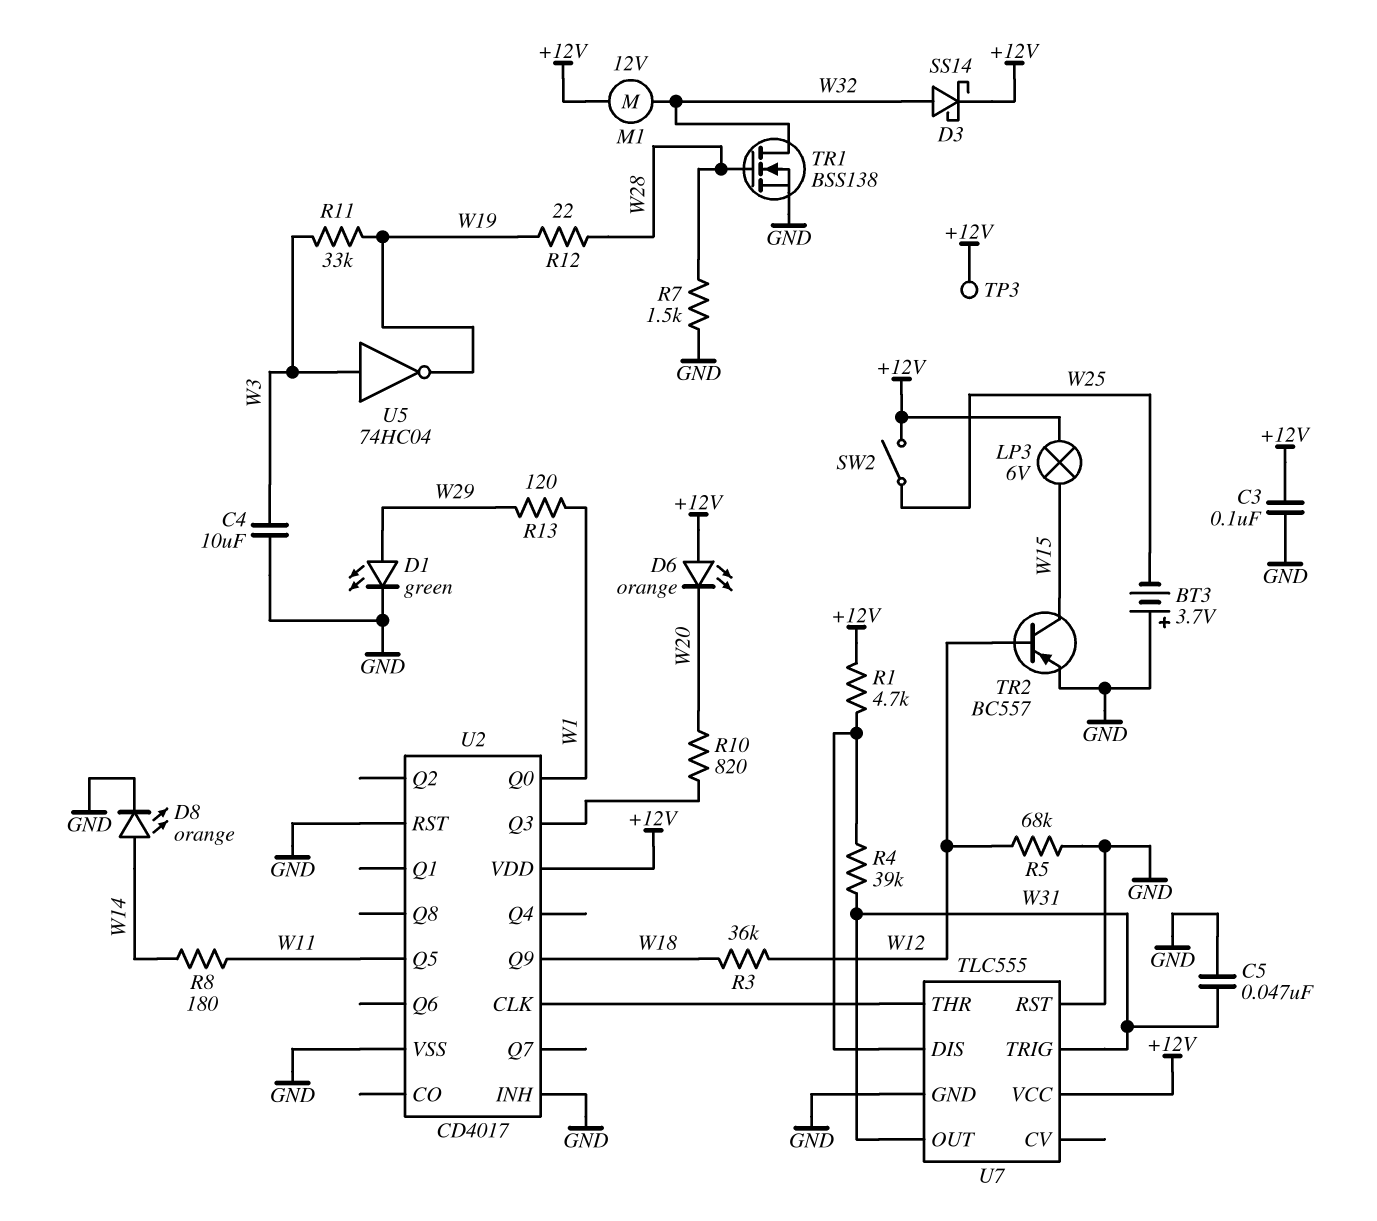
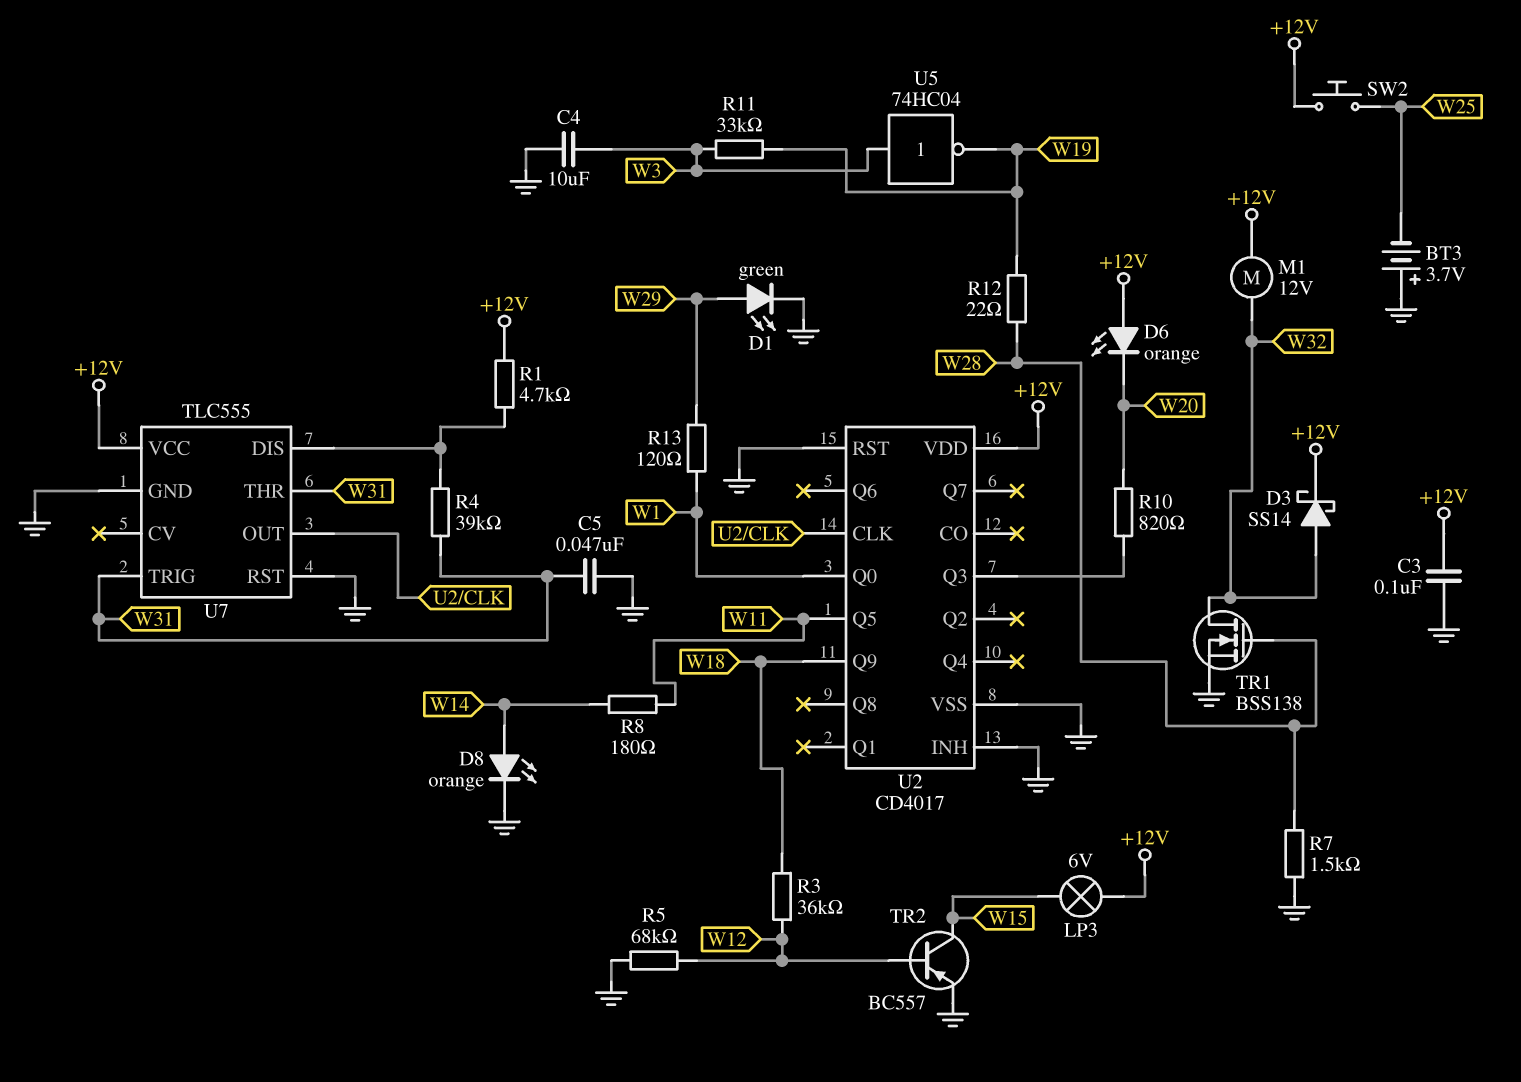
SW2: switch (+12V, W25) -> button (+12V, W25)
TP3: test point (+12V) -> none
U7 pin OUT: W31 -> U2/CLK
U7 pin THR: U2/CLK -> W31

